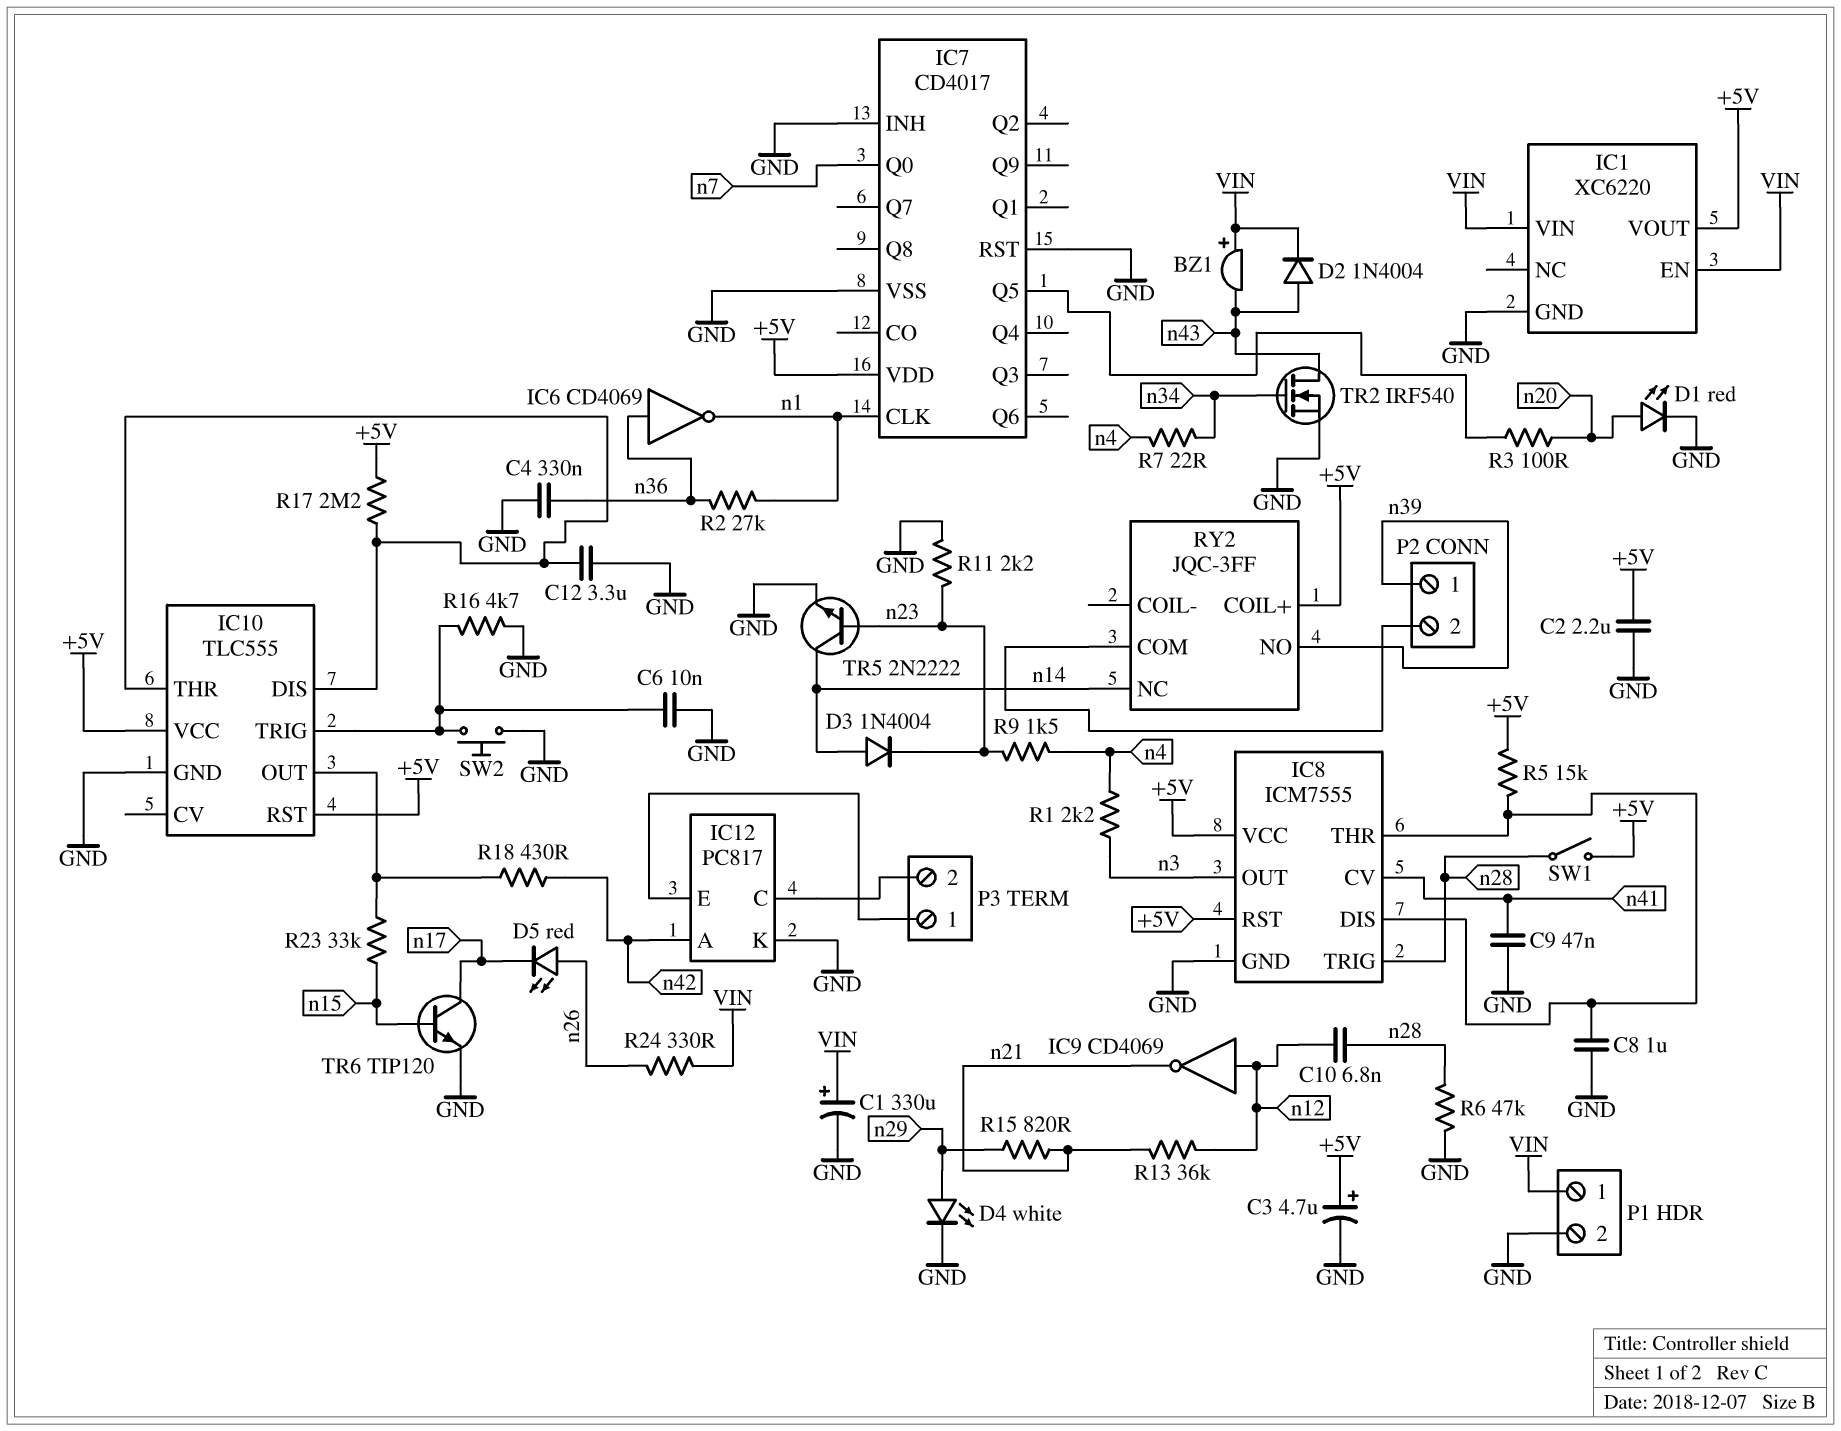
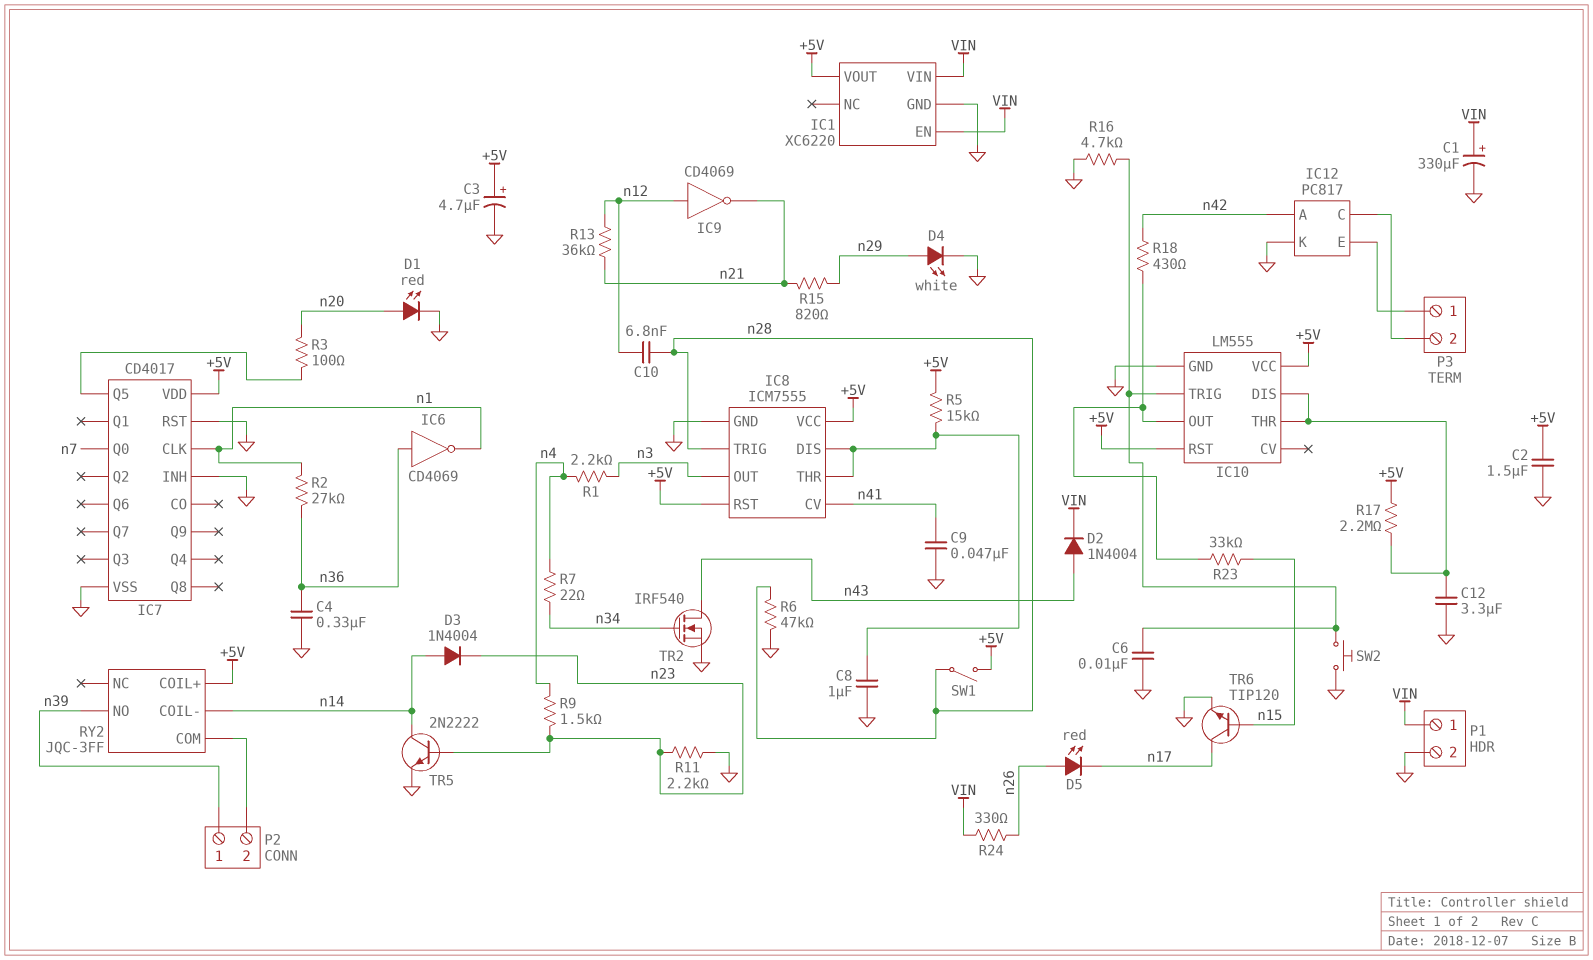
BZ1: buzzer (plus VIN, minus n43) -> none
C2: 2.2uF (+5V, GND) -> 1.5uF (+5V, GND)
IC10: TLC555 -> LM555
RY2 pin COIL-: none -> n14
RY2 pin NC: n14 -> none

